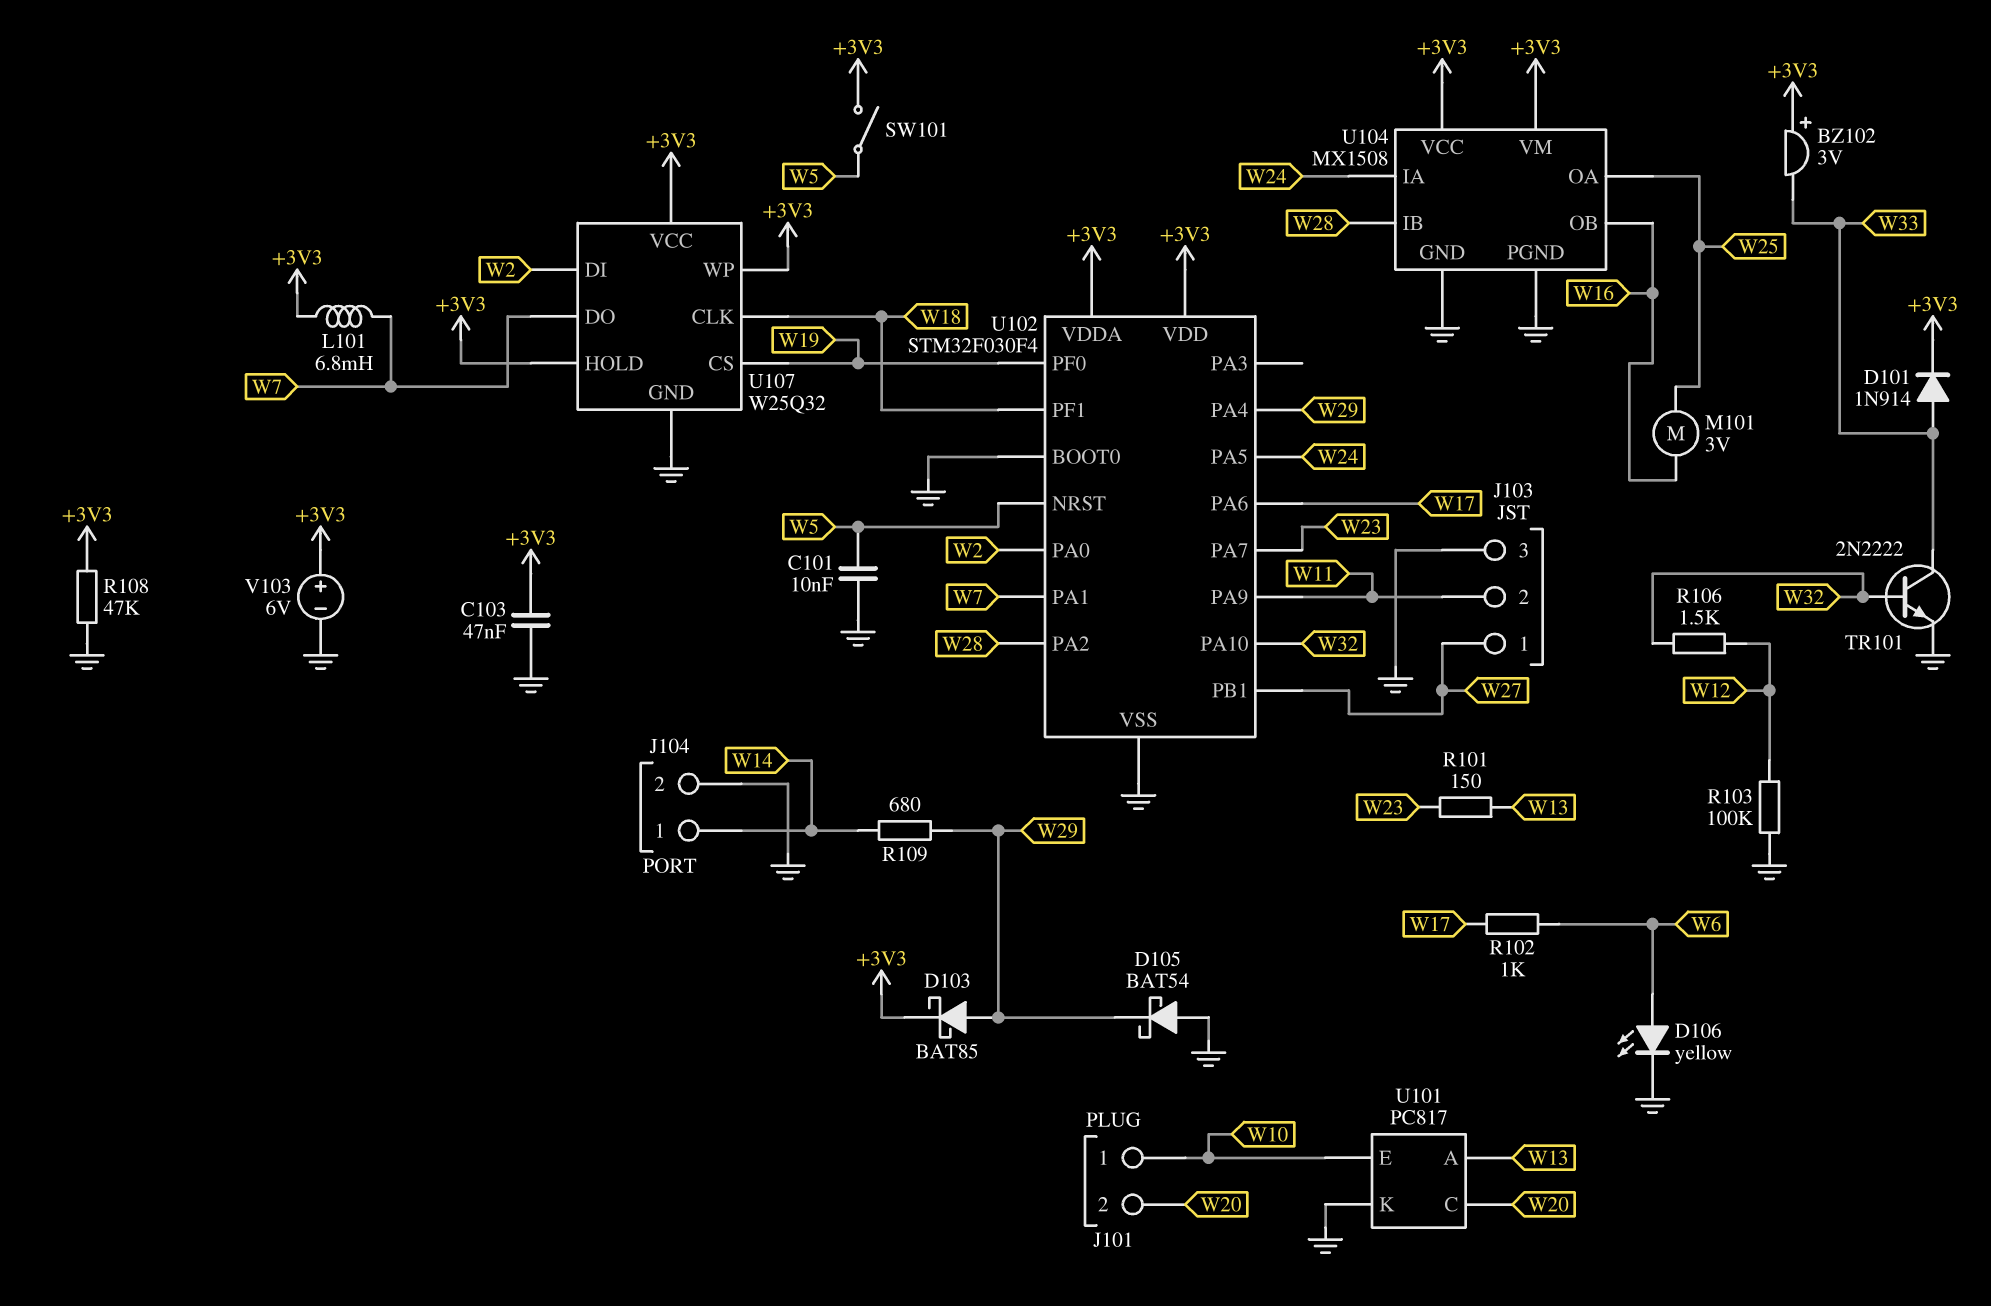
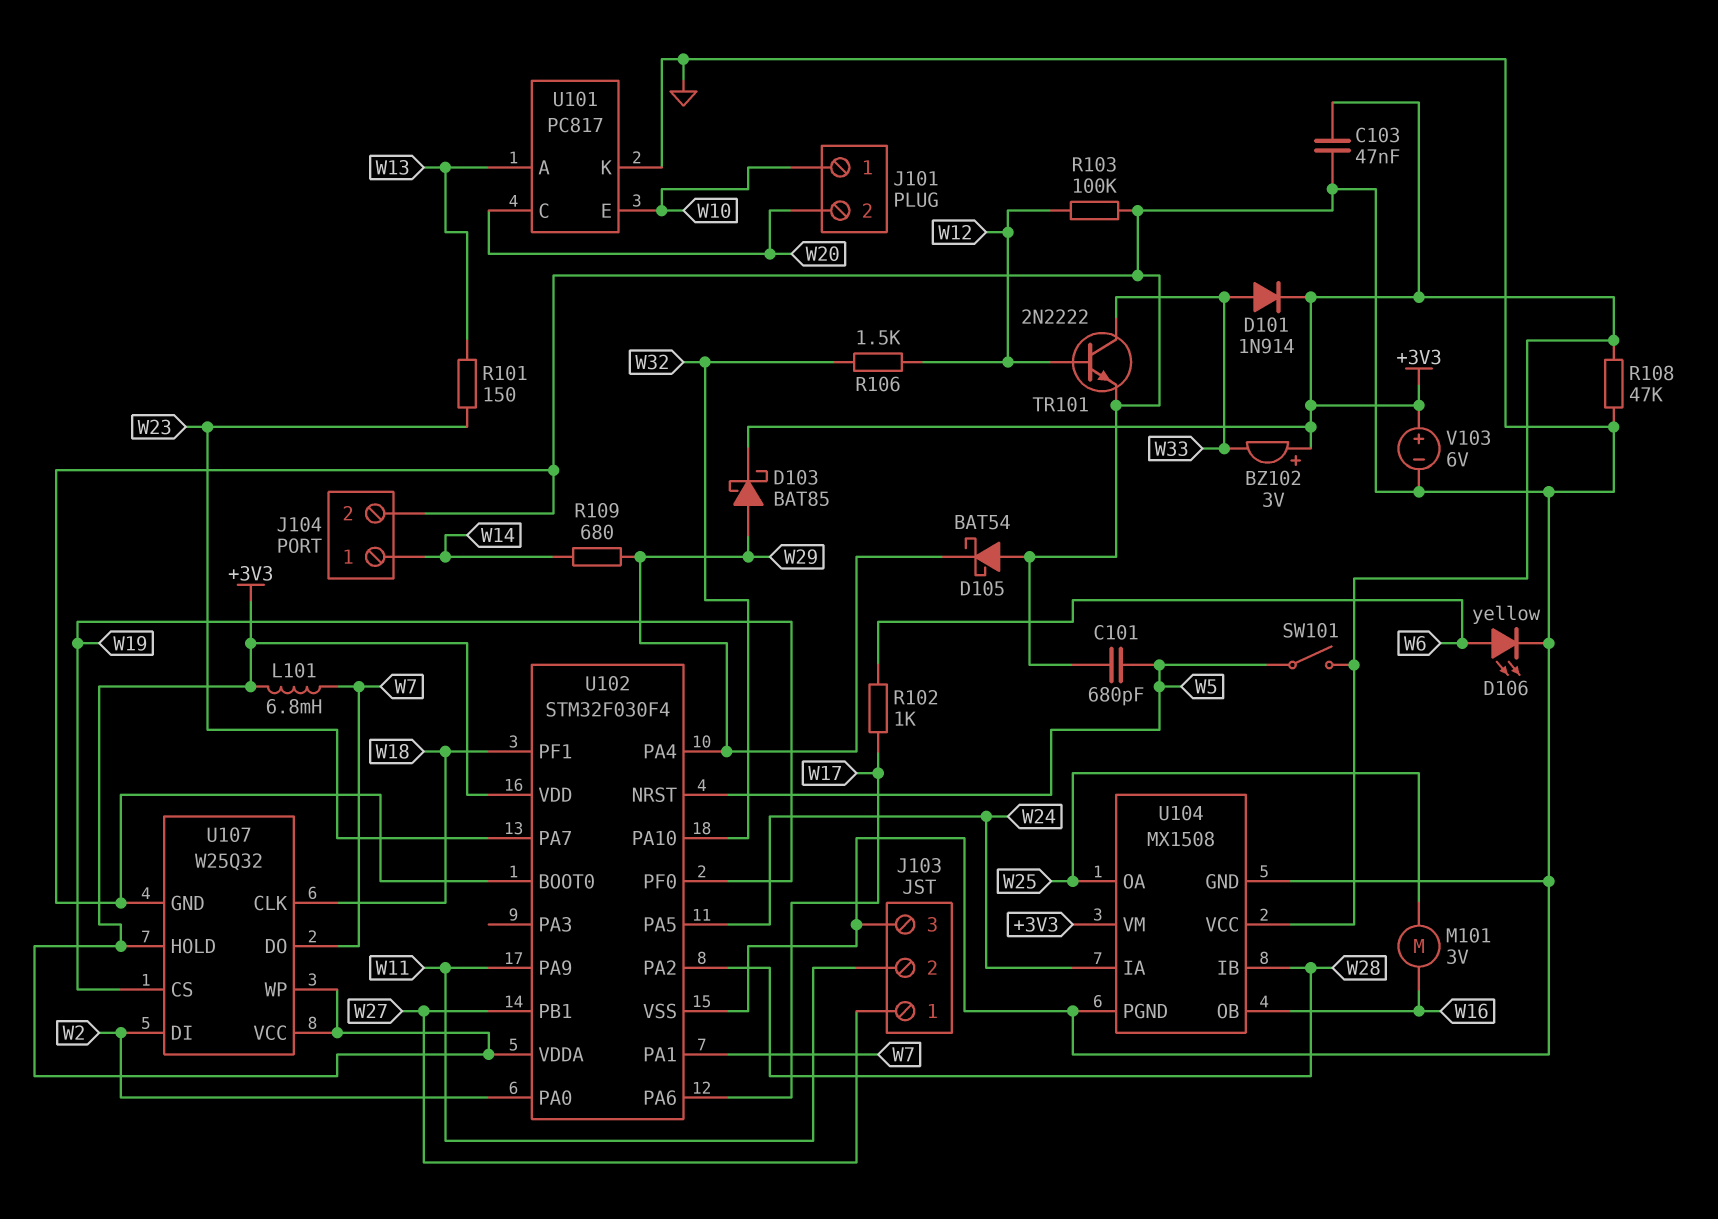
C101: 10nF (GND, W5) -> 680pF (GND, W5)
TR101: NPN 2N2222 (B W32, C W33, E GND) -> NPN 2N2222 (B W12, C W33, E GND)

